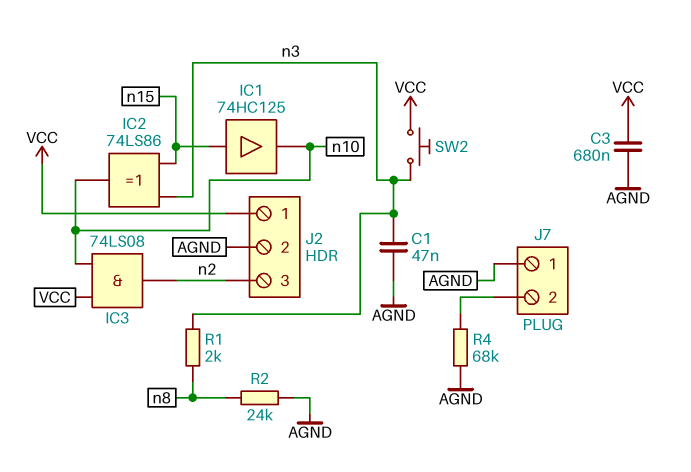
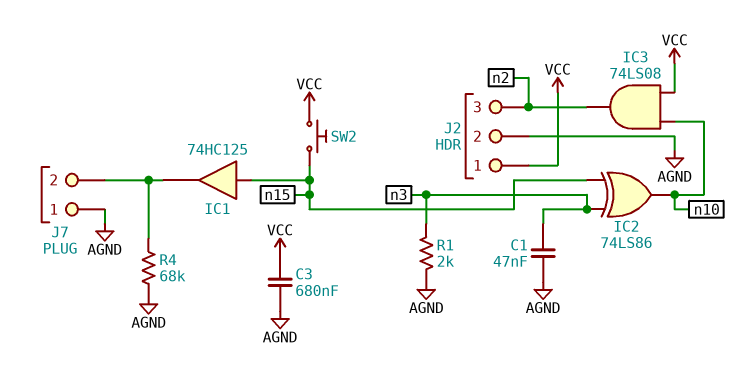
IC1: buffer 74HC125 (in n15, out n10) -> buffer 74HC125 (in n15, out J7/2)
R1: 2k (n3, n8) -> 2k (AGND, n3)
R2: 24k (AGND, n8) -> none
SW2: button (VCC, n3) -> button (VCC, n15)

